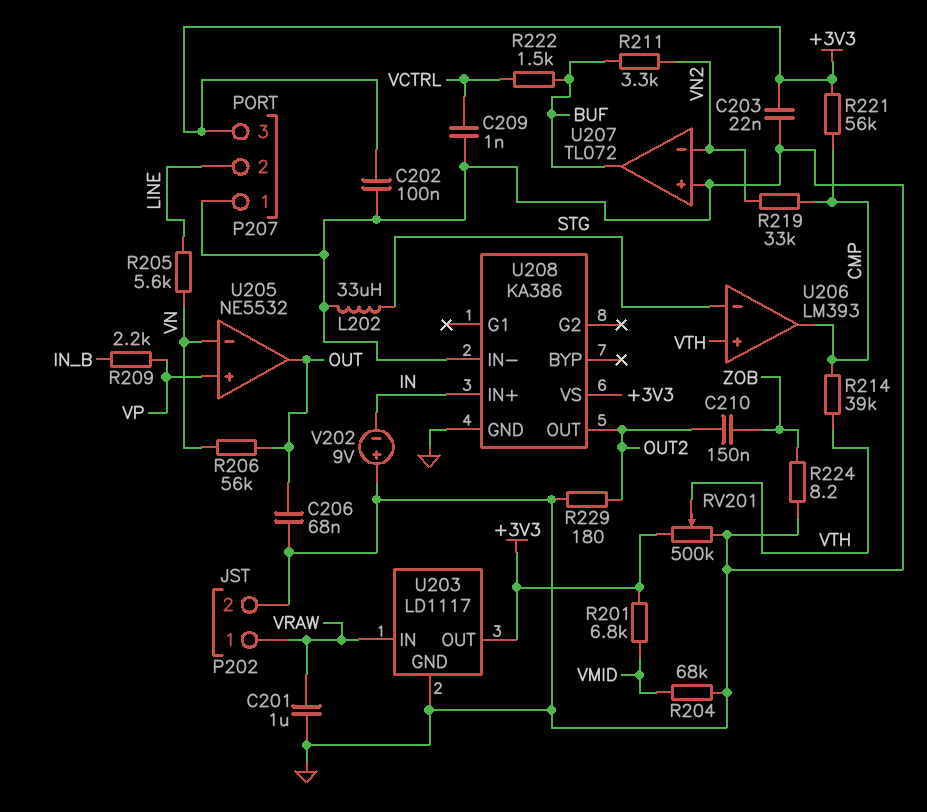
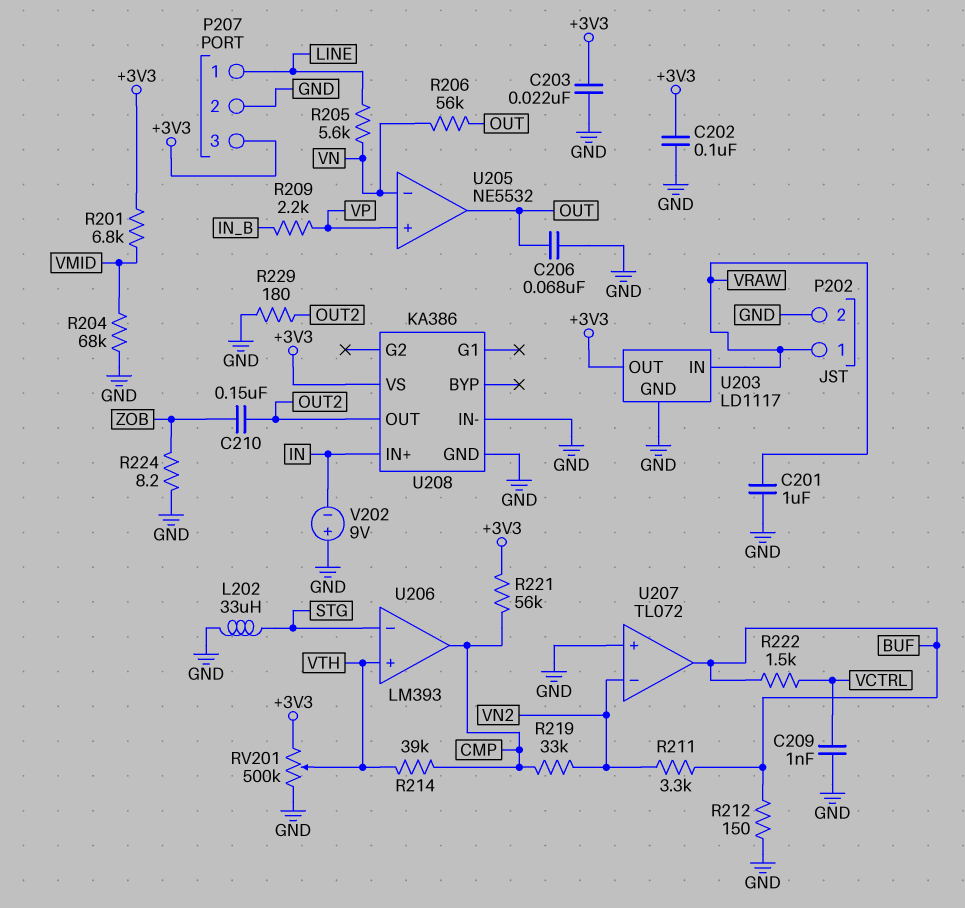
P207 pin 1: GND -> LINE
P207 pin 2: LINE -> GND
R212: none -> 150 (BUF, GND)

